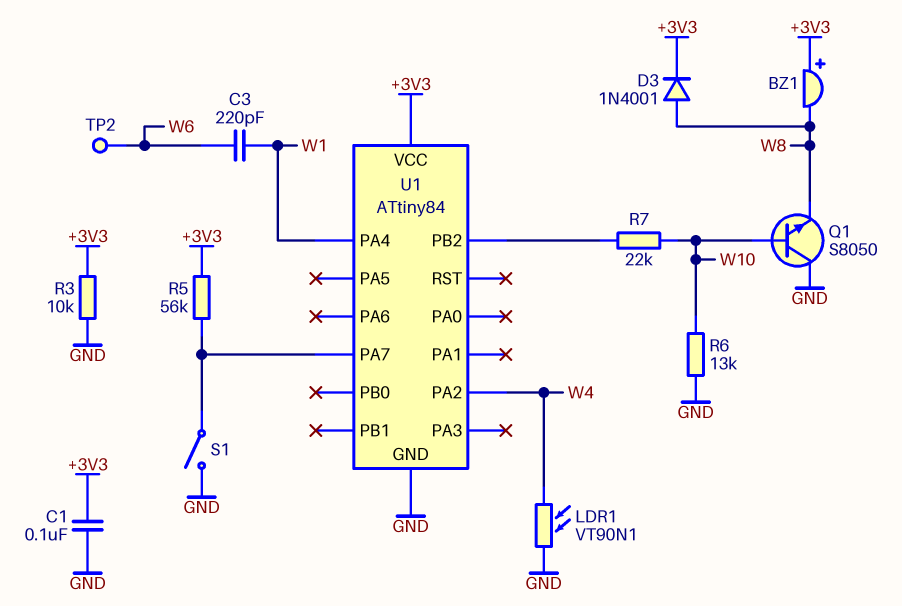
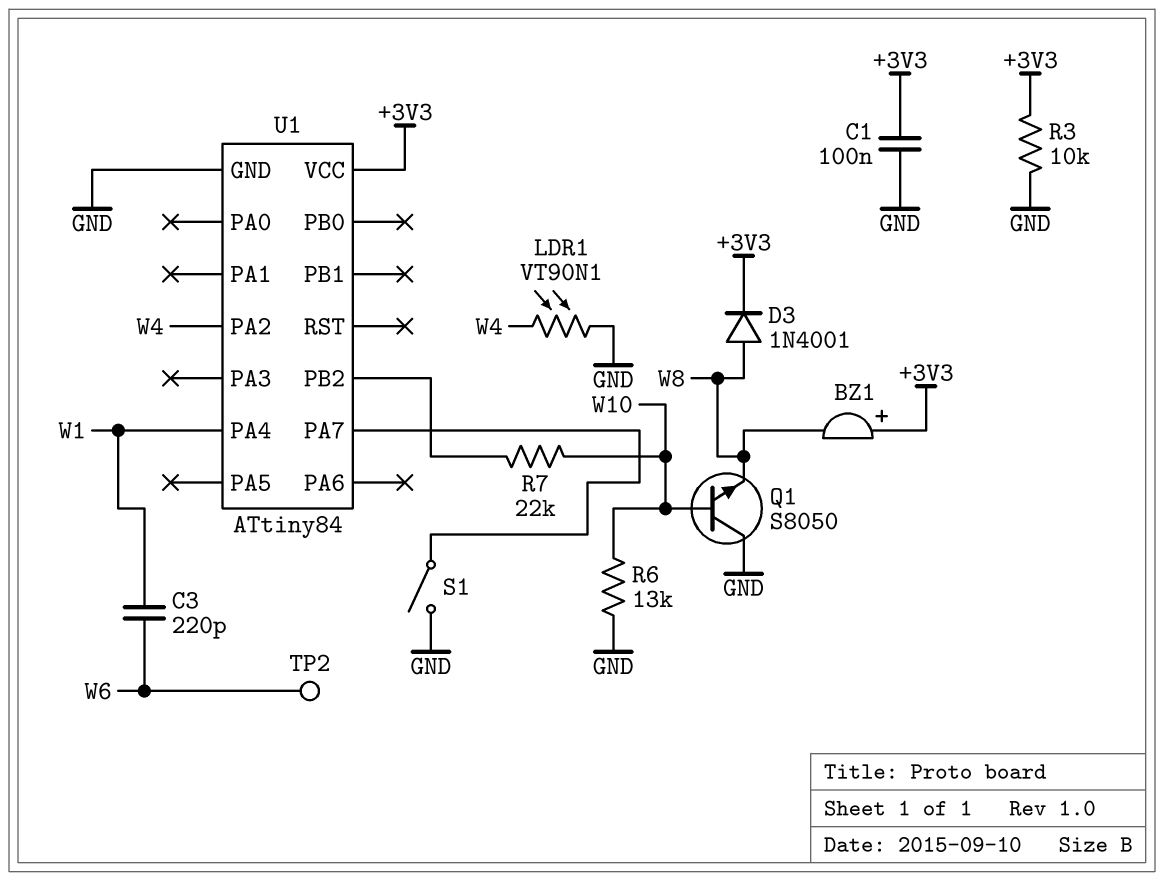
R5: 56k (+3V3, U1/PA7) -> none

